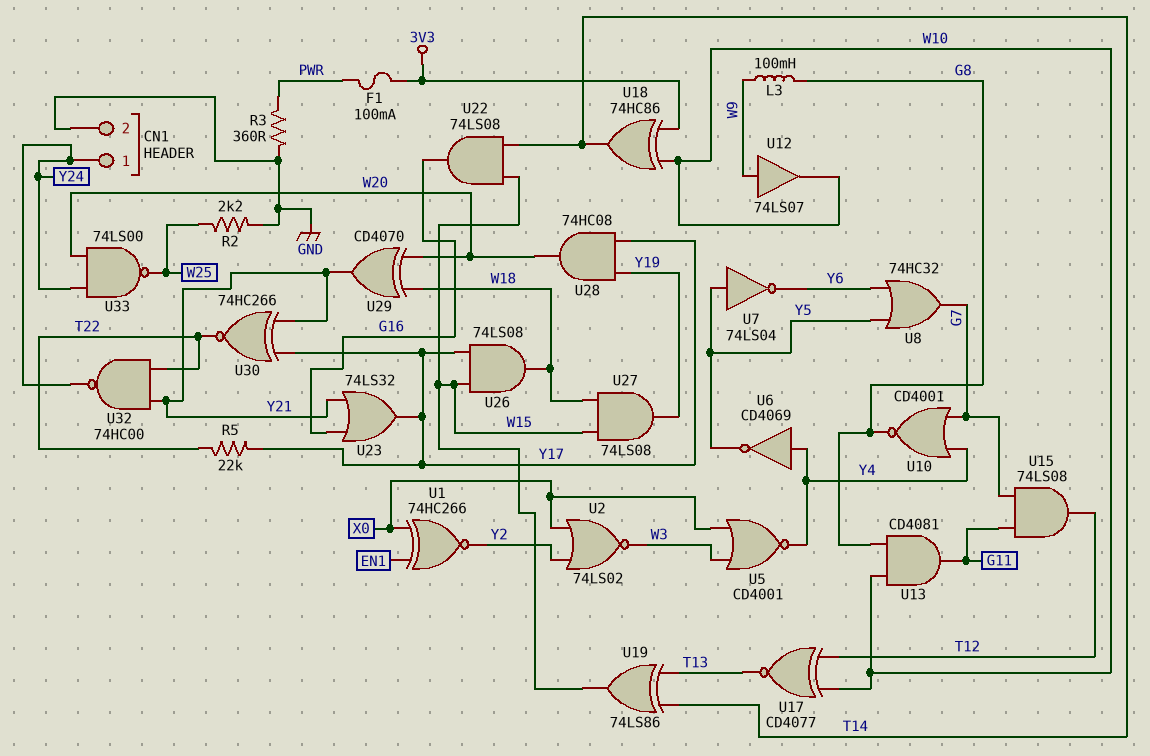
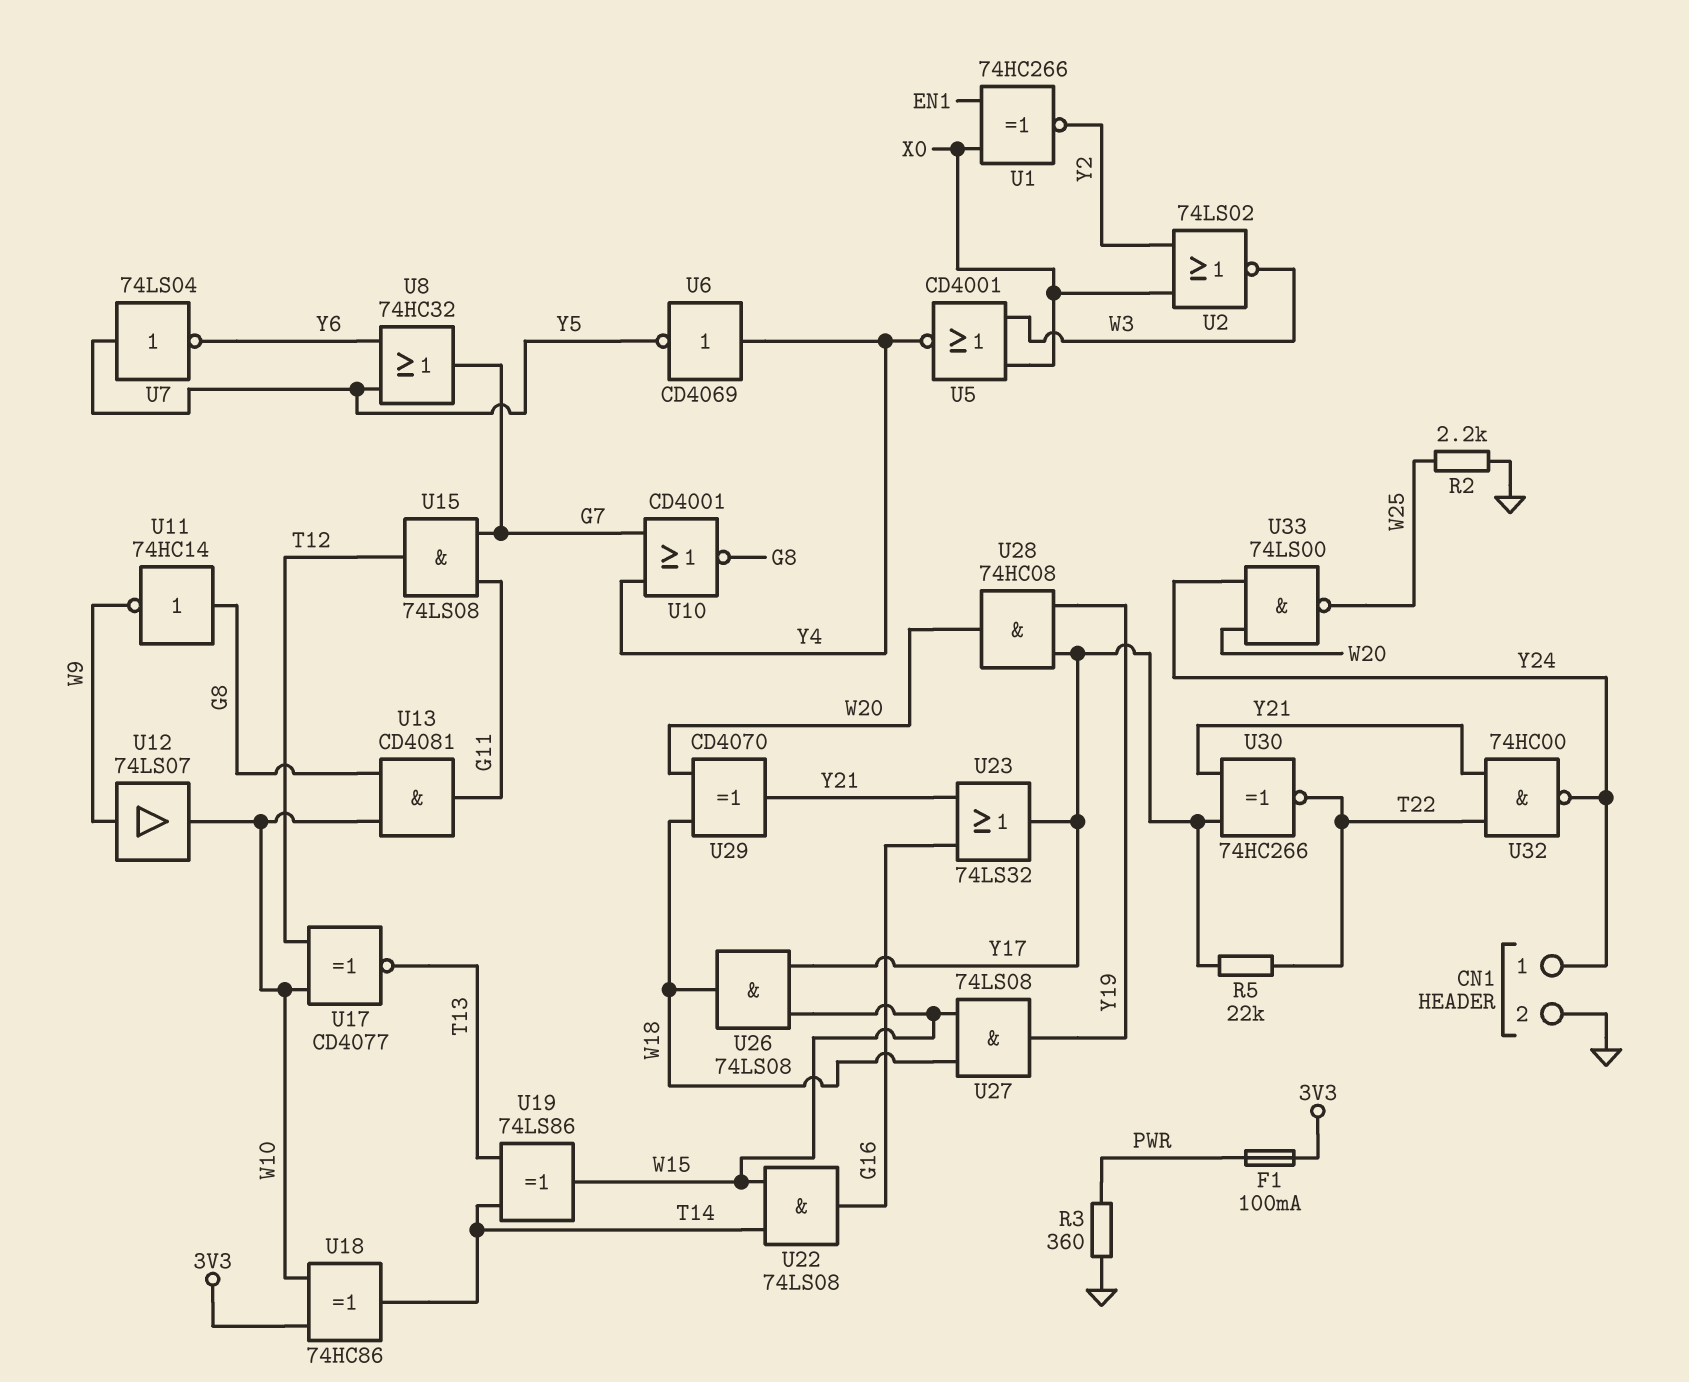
L3: 100mH (G8, W9) -> none
U11: none -> NOT 74HC14 (in G8, out W9)

